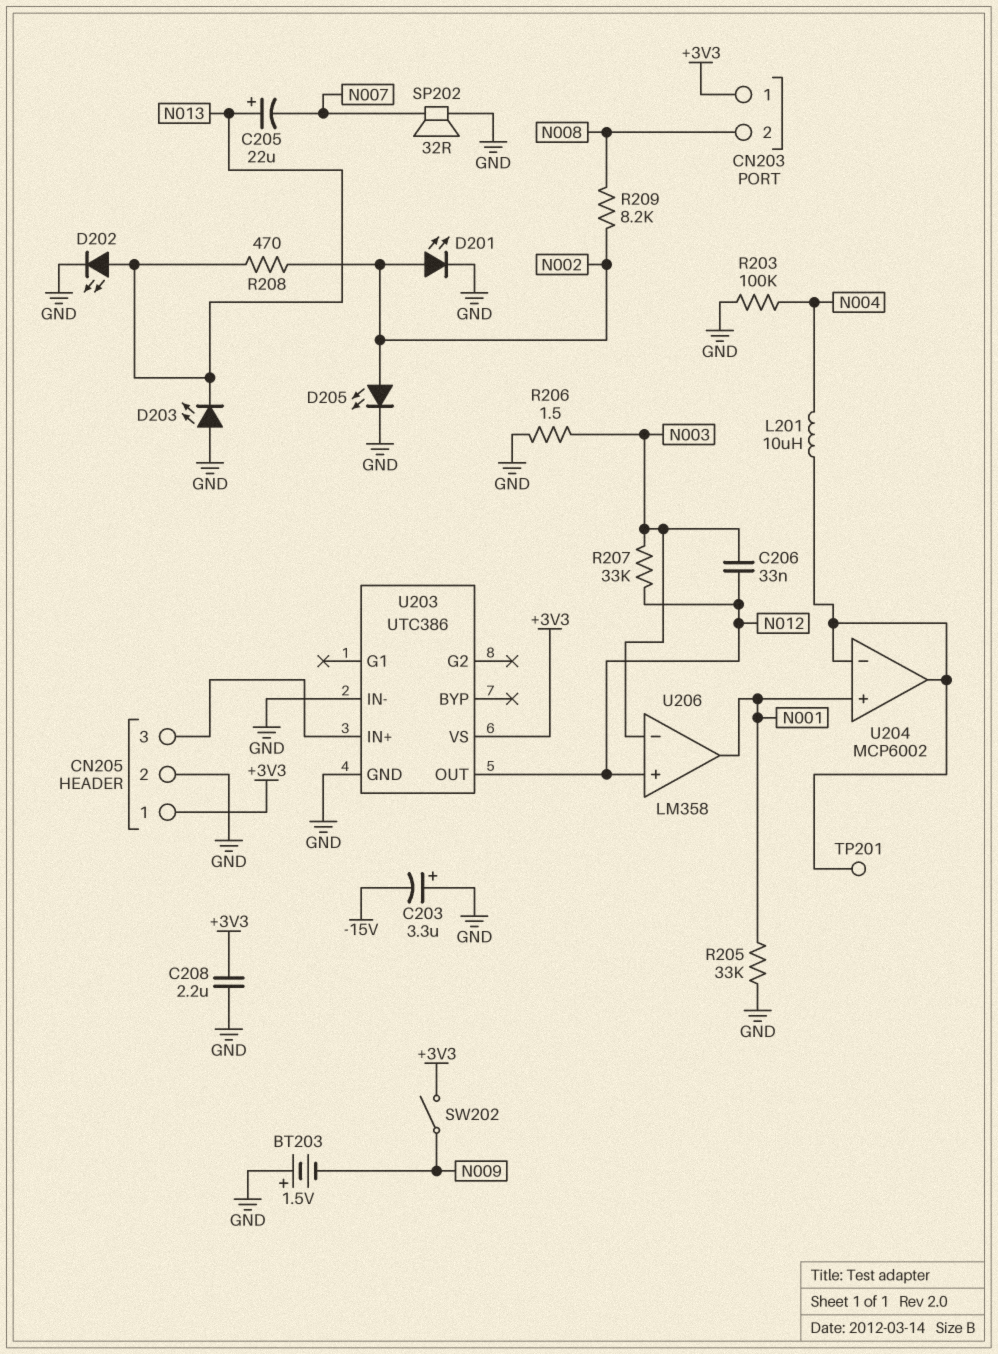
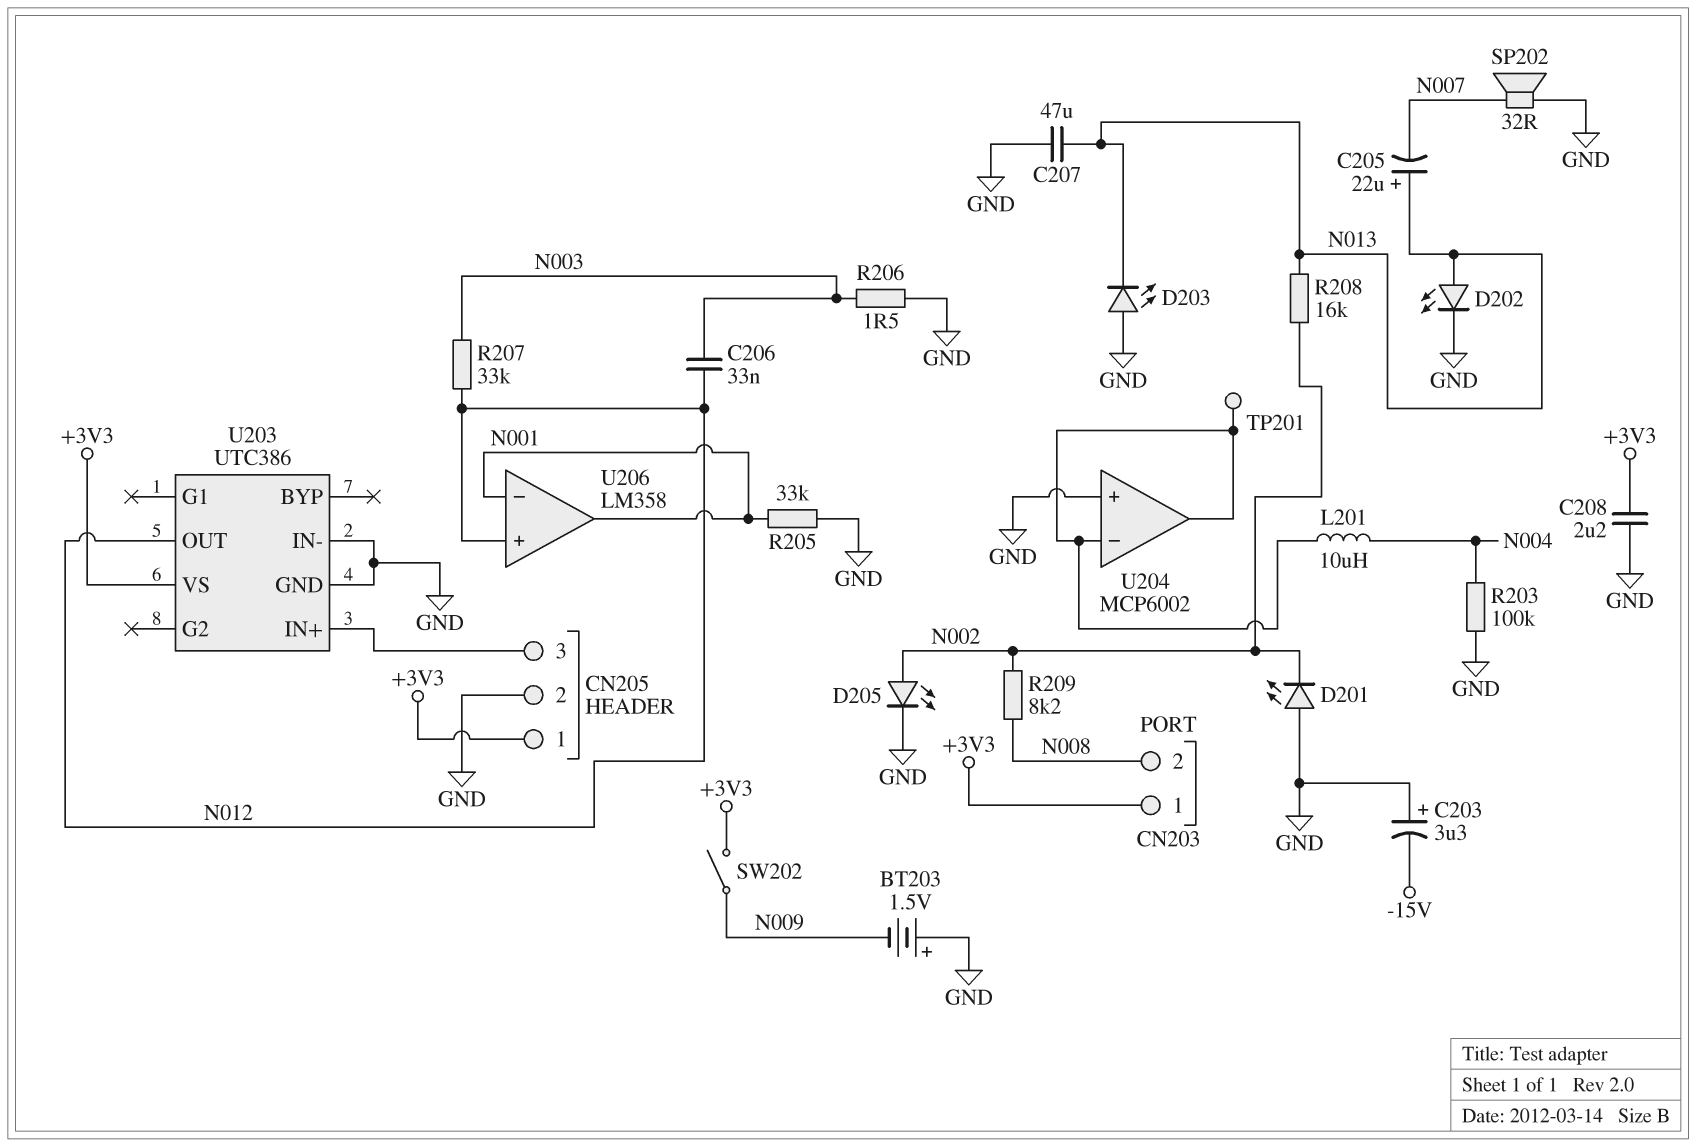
C207: none -> 47uF (GND, N013)
D201: LED (A N002, K GND) -> LED (A GND, K N002)
R208: 470 (N002, N013) -> 16k (N002, N013)
U204 pin in+: N001 -> GND
U206 pin in-: N003 -> N001

